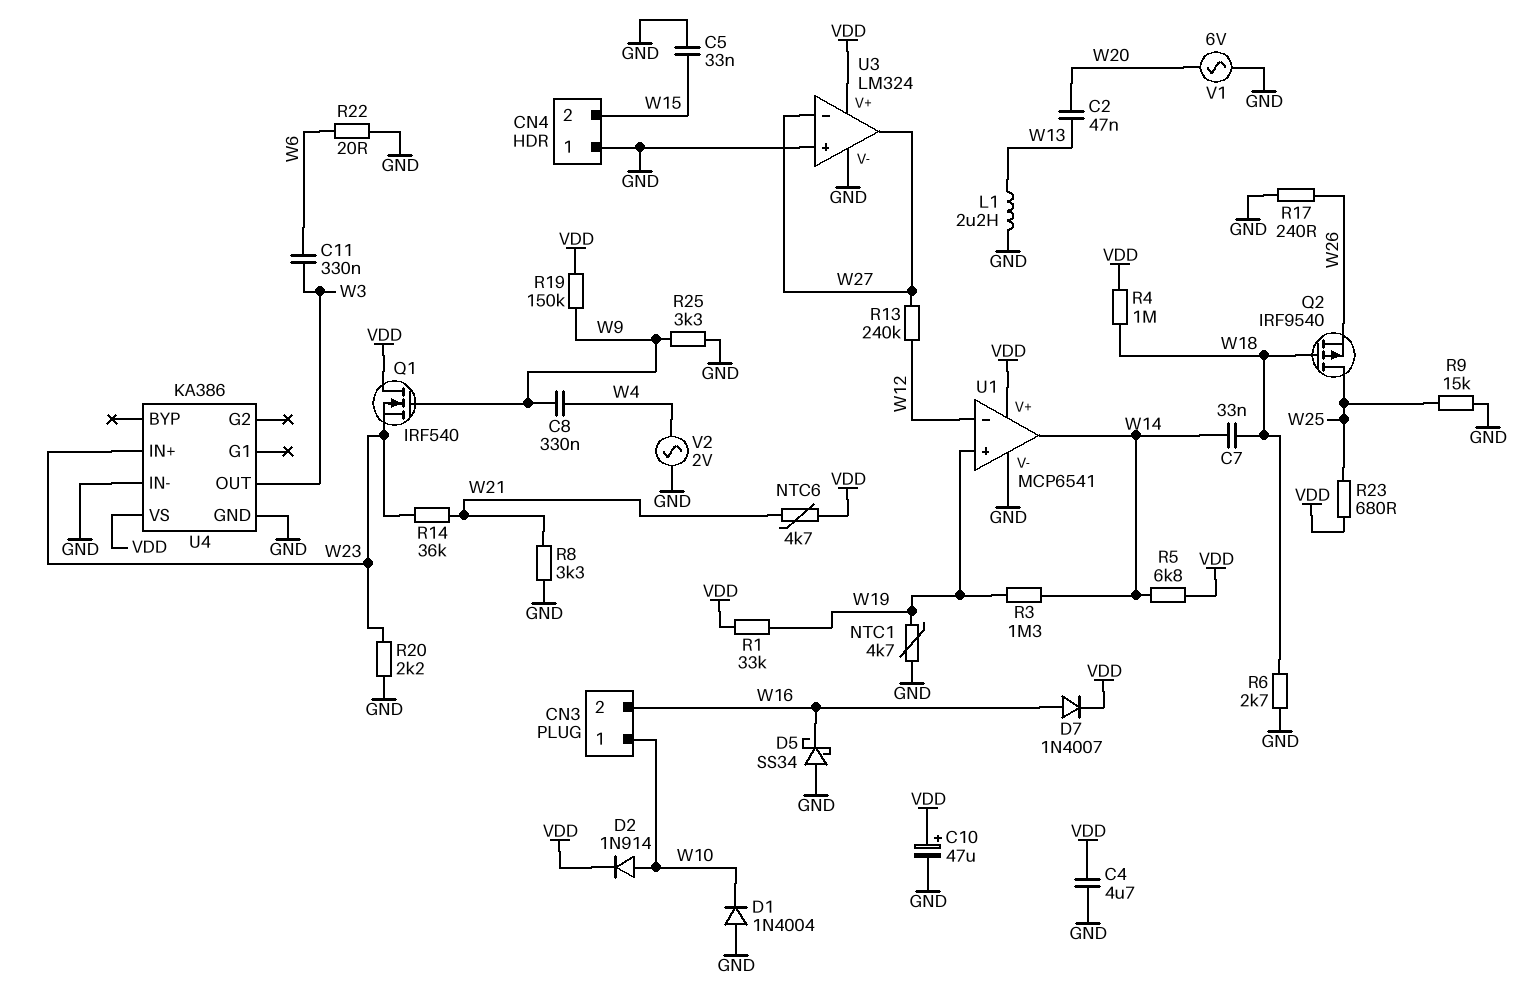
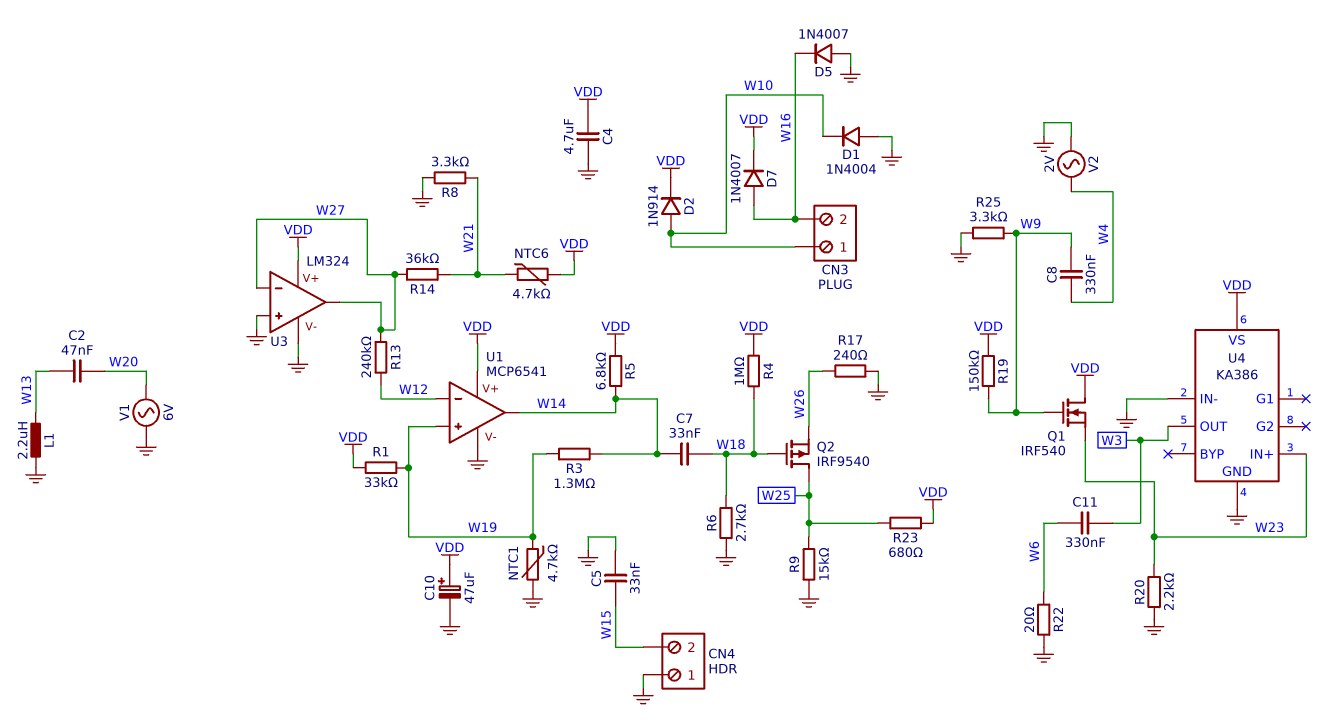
D5: schottky SS34 (A GND, K W16) -> diode 1N4007 (A GND, K W16)
R14: 36k (W21, W23) -> 36k (W21, W27)

